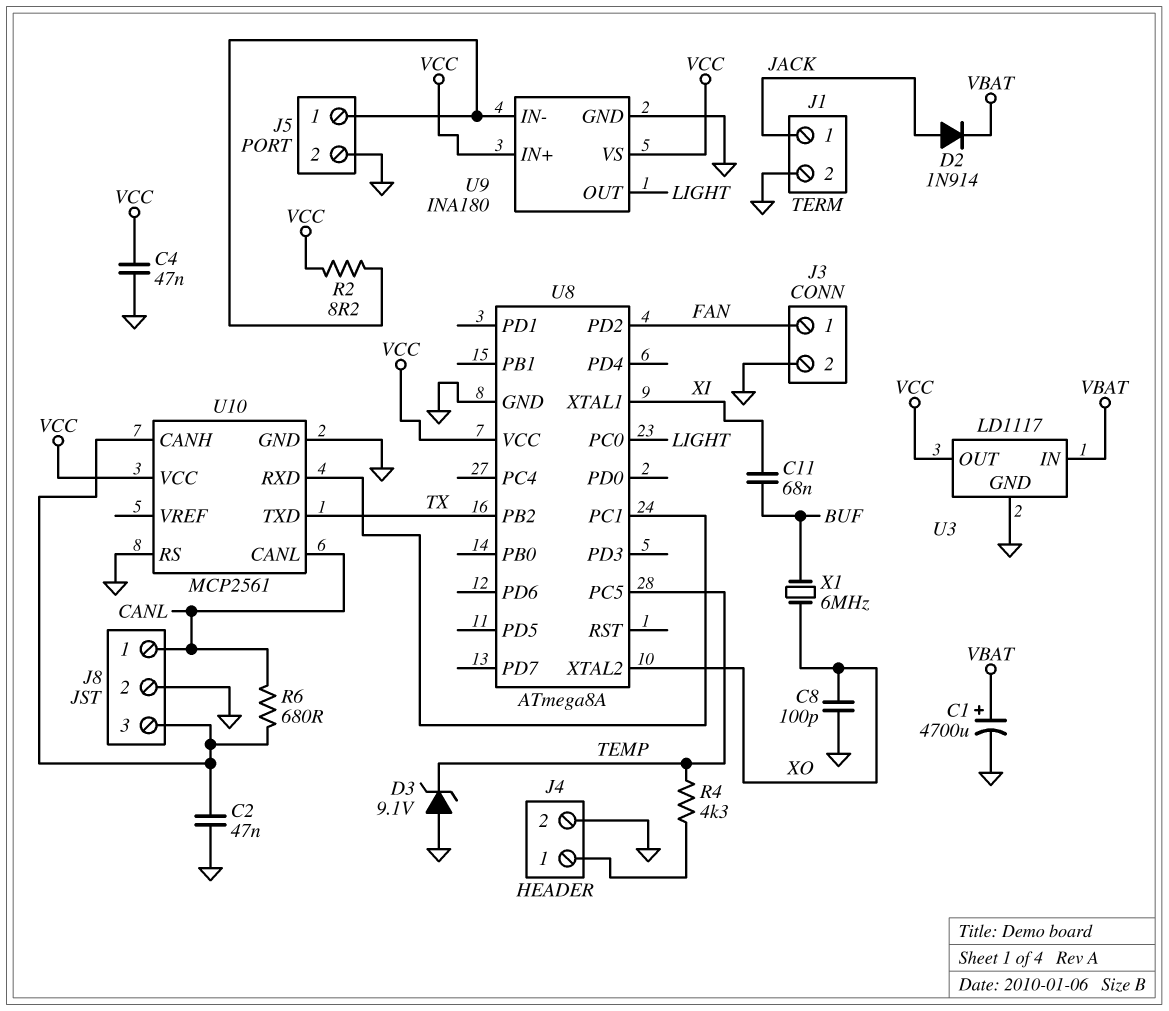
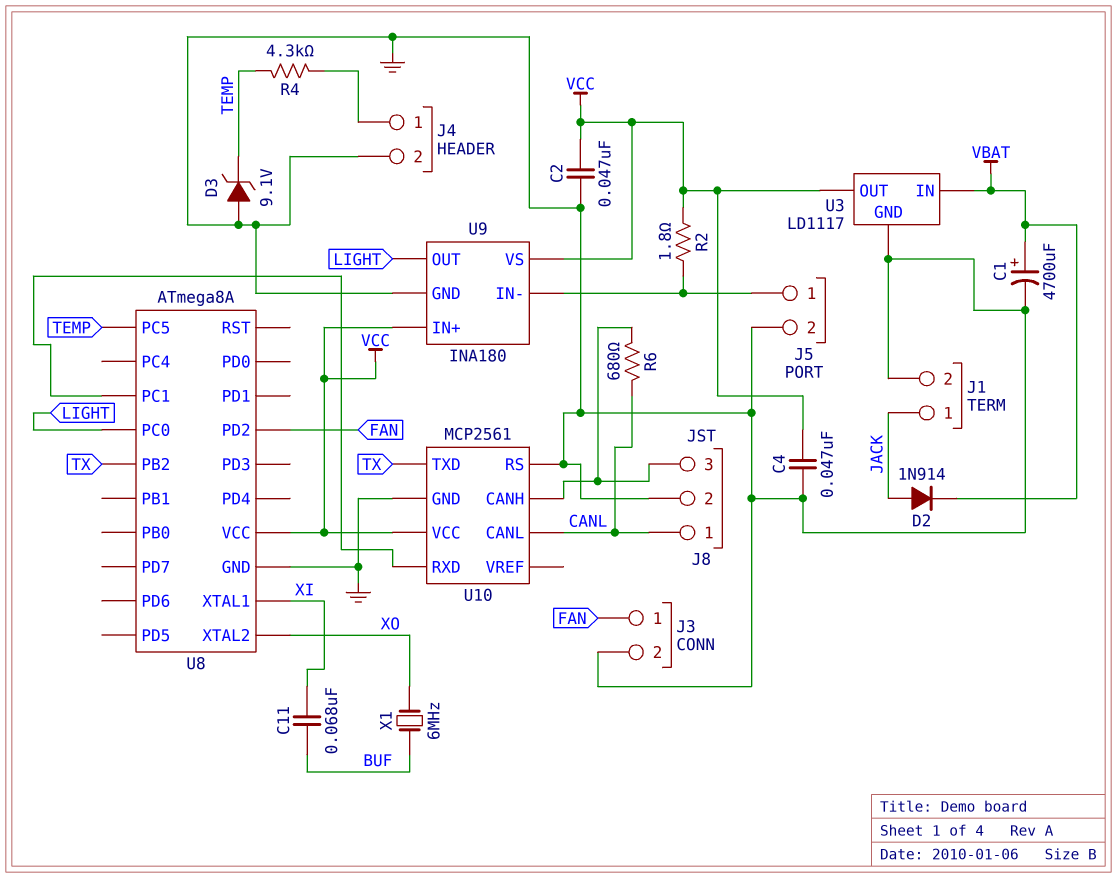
C2: 47nF (GND, J8/3) -> 47nF (GND, VCC)
C8: 100pF (GND, XO) -> none
R2: 8.2 (J5/1, VCC) -> 1.8 (J5/1, VCC)

